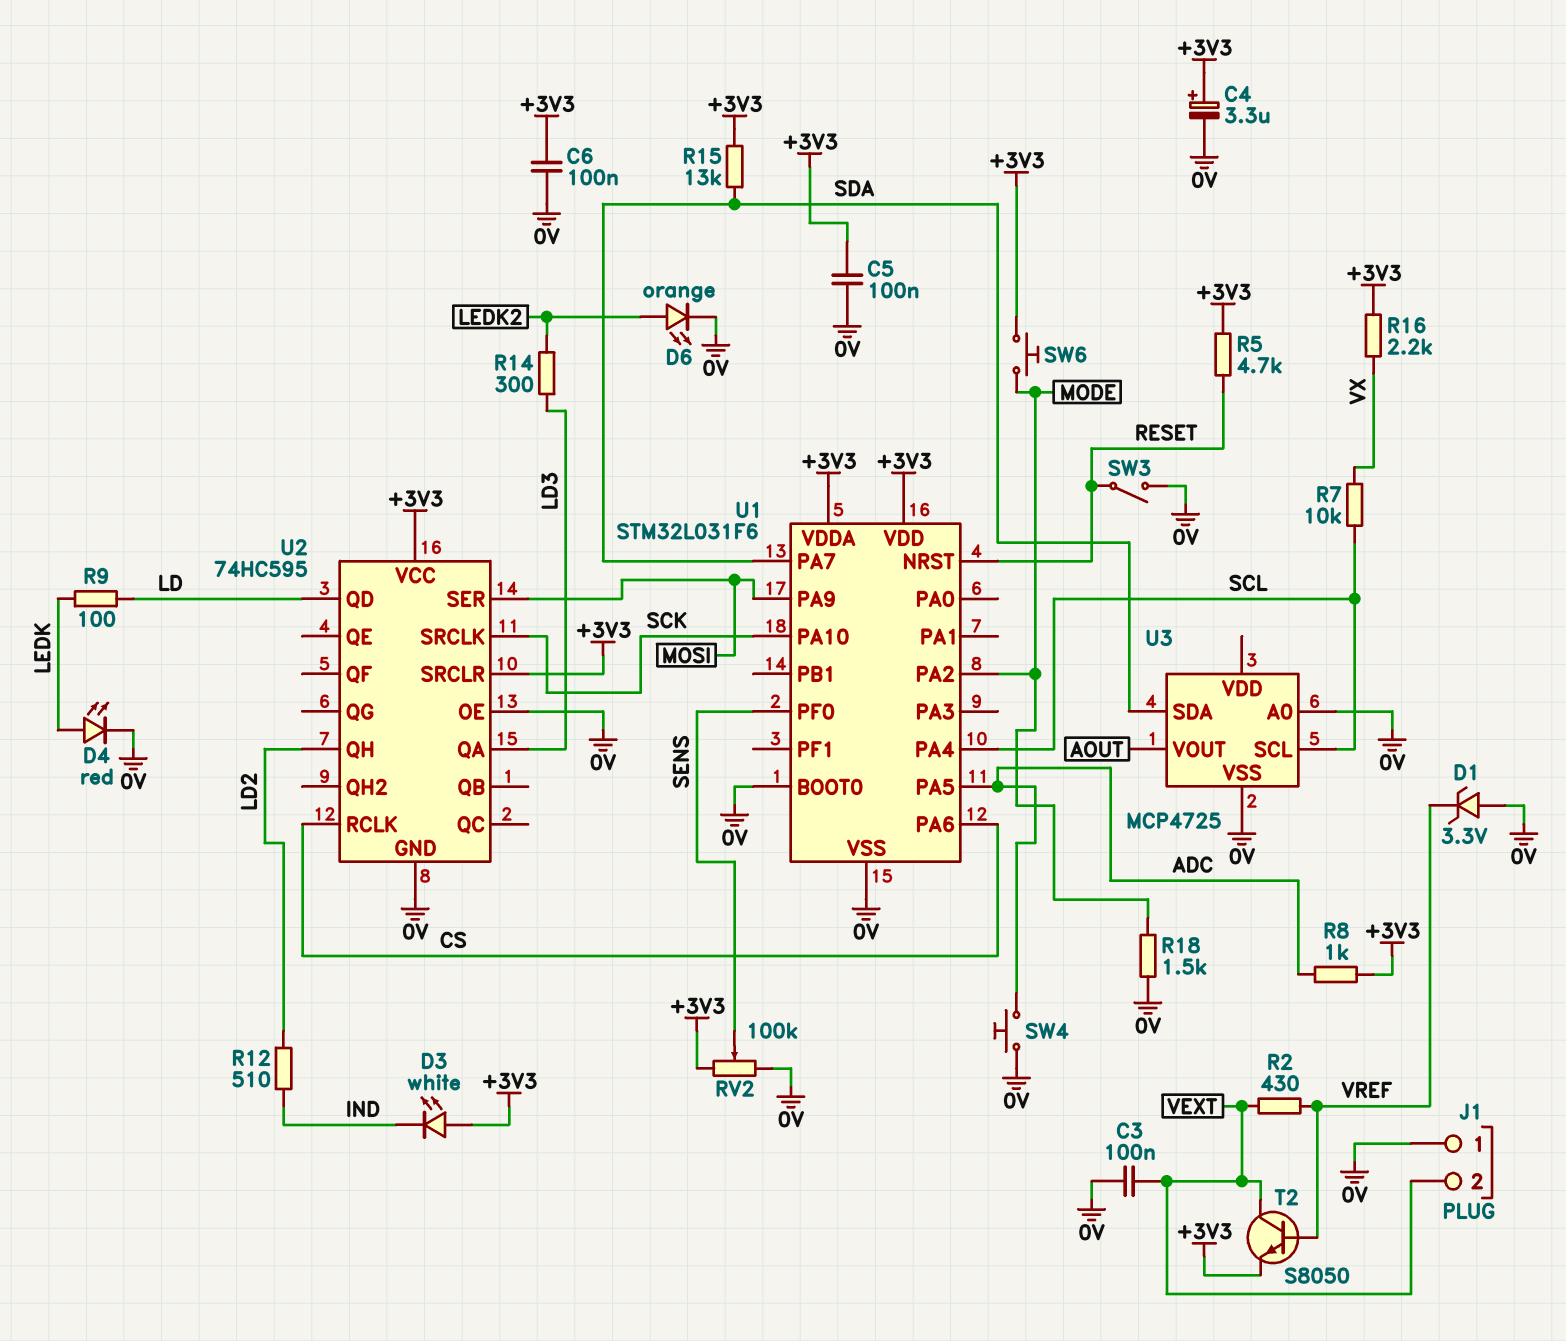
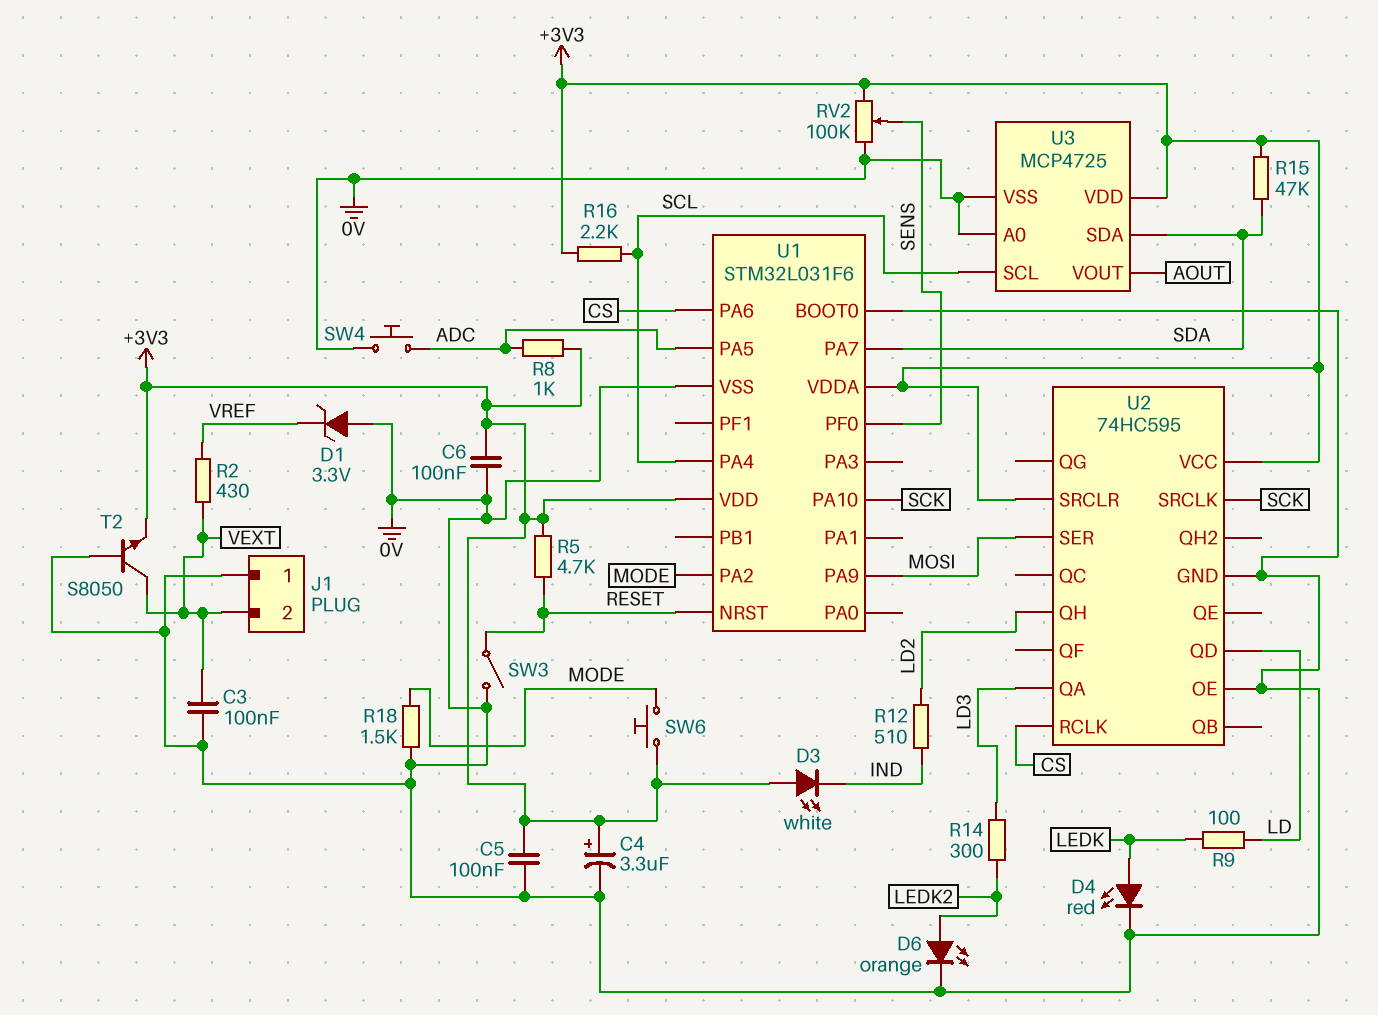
R7: 10k (SCL, VX) -> none
R15: 13k (+3V3, SDA) -> 47k (+3V3, SDA)
R16: 2.2k (+3V3, VX) -> 2.2k (+3V3, SCL)
T2: NPN S8050 (B VREF, C VEXT, E +3V3) -> NPN S8050 (B 0V, C VEXT, E +3V3)
U3 pin VDD: none -> +3V3

